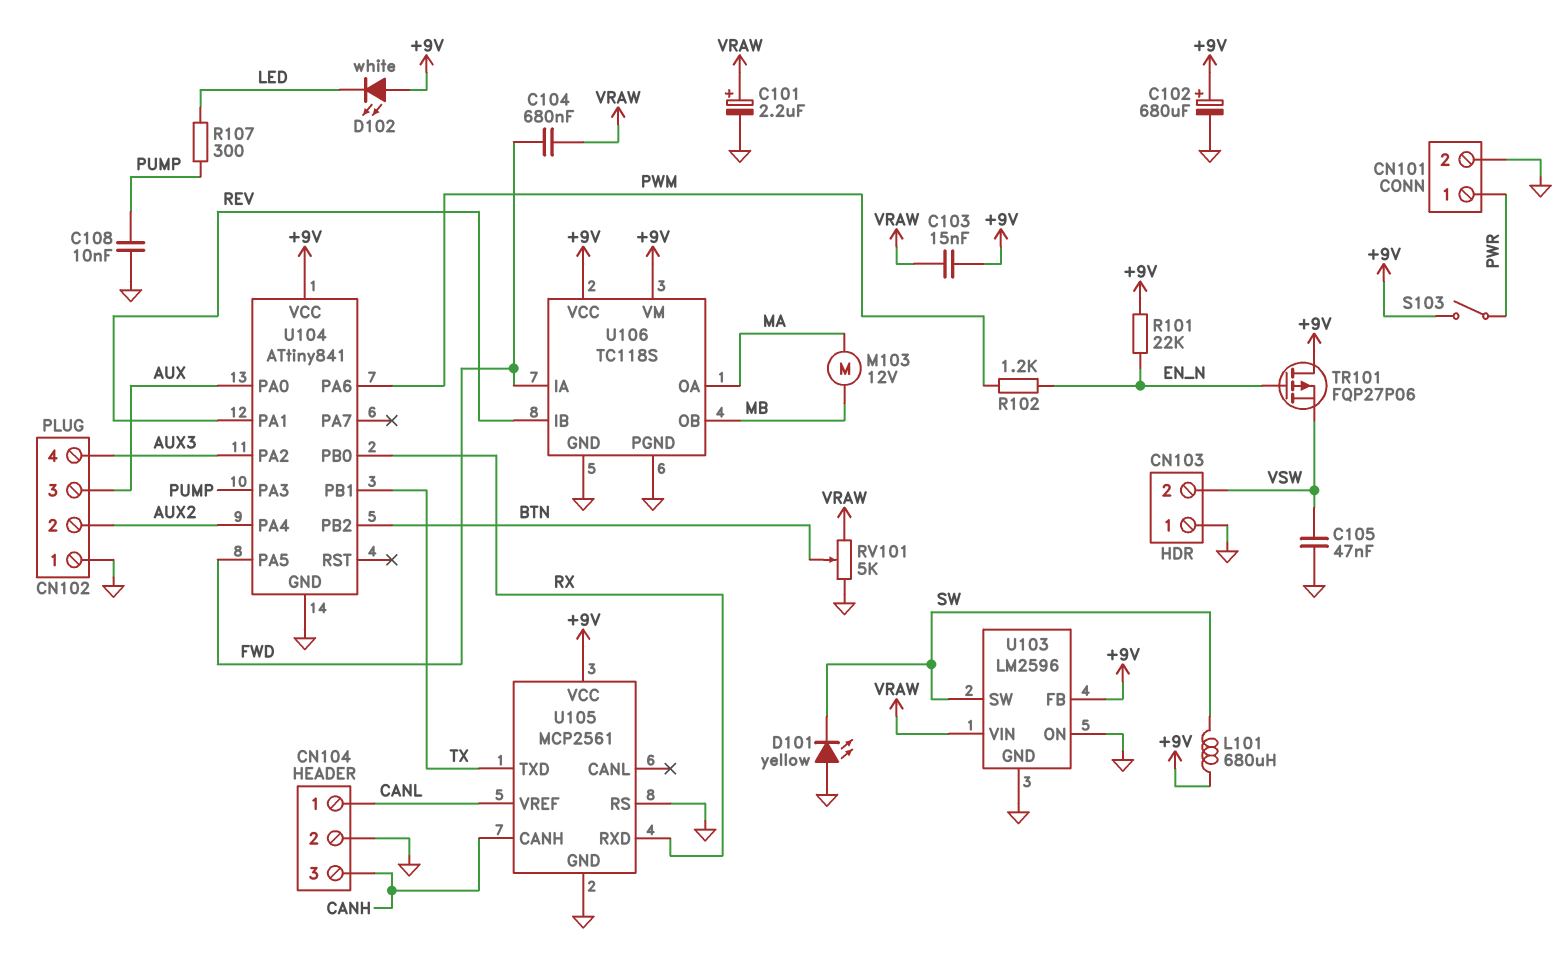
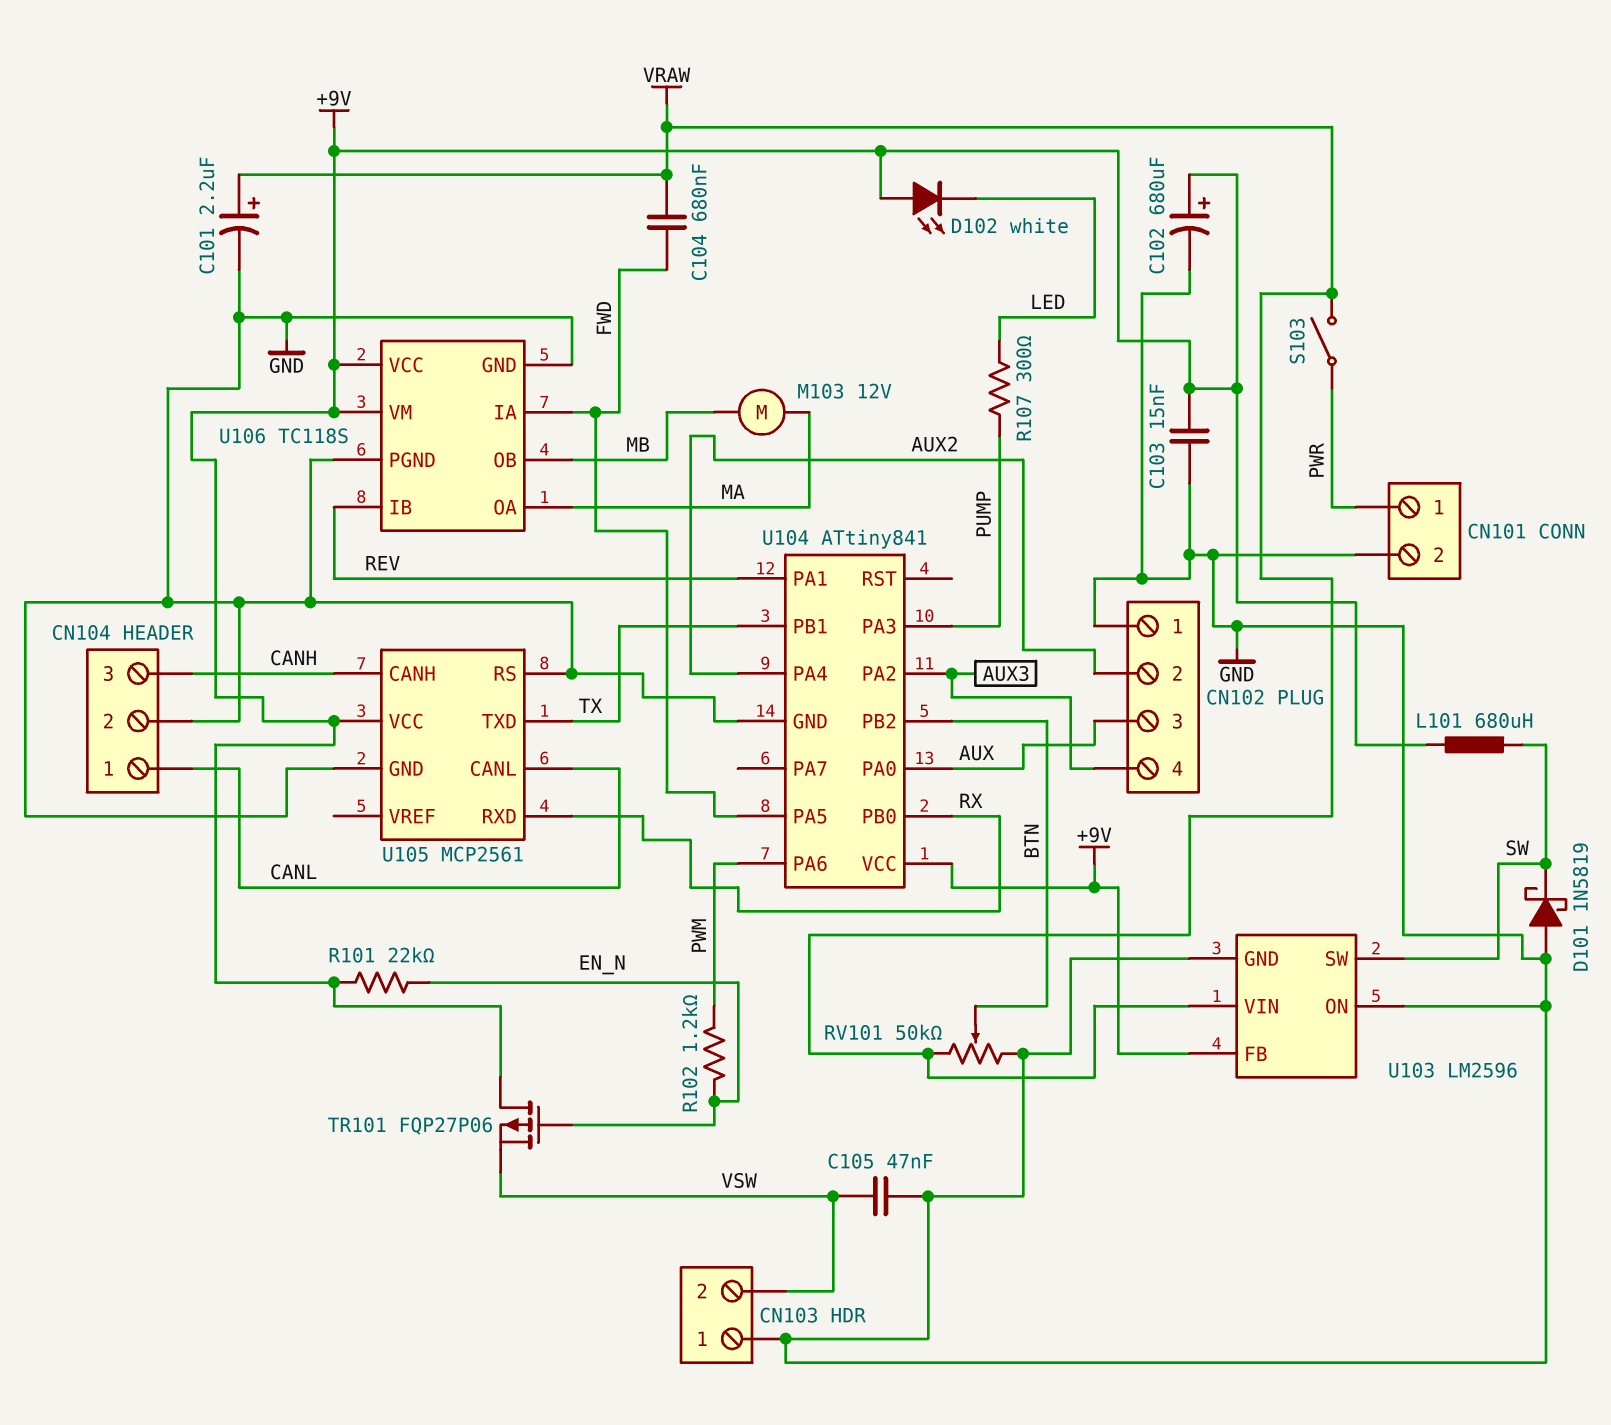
C103: 15nF (+9V, VRAW) -> 15nF (+9V, GND)
C108: 10nF (GND, PUMP) -> none
D101: LED yellow (A GND, K SW) -> schottky 1N5819 (A GND, K SW)
RV101: 5k (GND, VRAW, wiper BTN) -> 50k (GND, VRAW, wiper BTN)
S103: switch (+9V, PWR) -> switch (PWR, VRAW)
U105 pin CANL: none -> CANL
U105 pin VREF: CANL -> none

